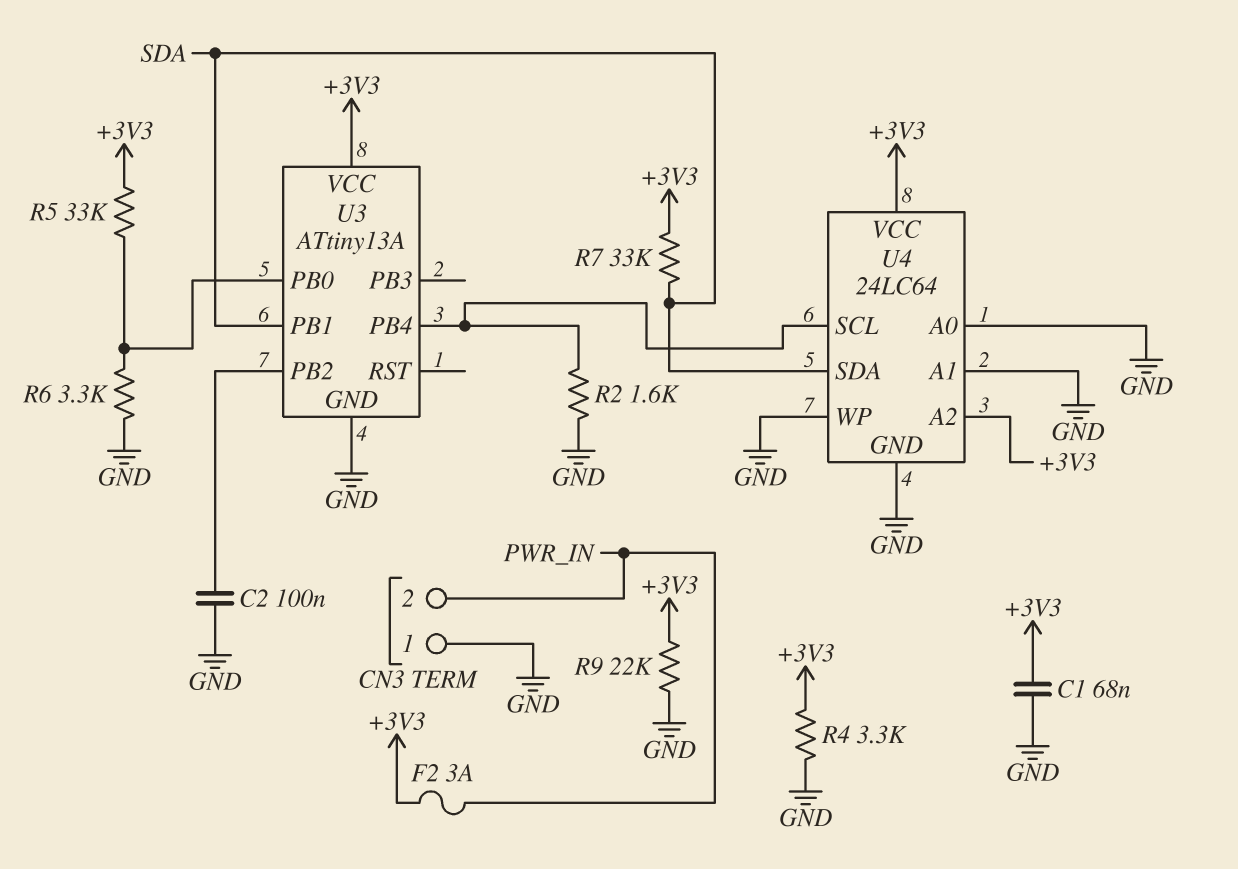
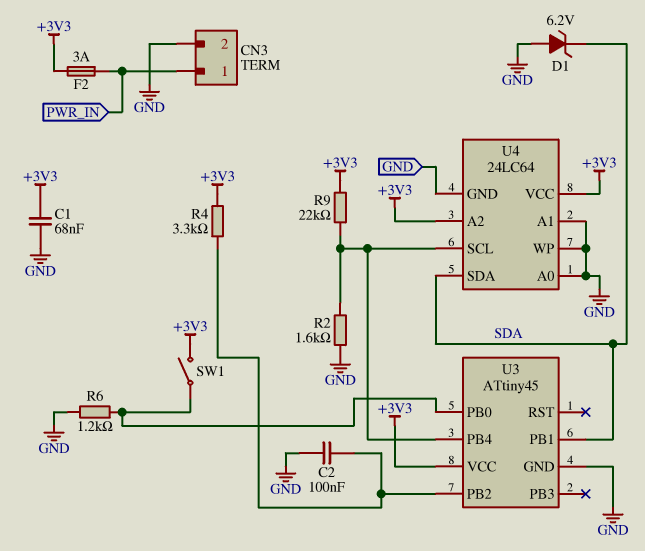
CN3 pin 1: GND -> PWR_IN
CN3 pin 2: PWR_IN -> GND
D1: none -> zener 6.2V (A GND, K SDA)
R4: 3.3k (+3V3, GND) -> 3.3k (+3V3, U3/PB2)
R5: 33k (+3V3, U3/PB0) -> none
R6: 3.3k (GND, U3/PB0) -> 1.2k (GND, U3/PB0)
R7: 33k (+3V3, SDA) -> none
R9: 22k (+3V3, GND) -> 22k (+3V3, U3/PB4)
SW1: none -> switch (+3V3, U3/PB0)
U3: ATtiny13A -> ATtiny45

